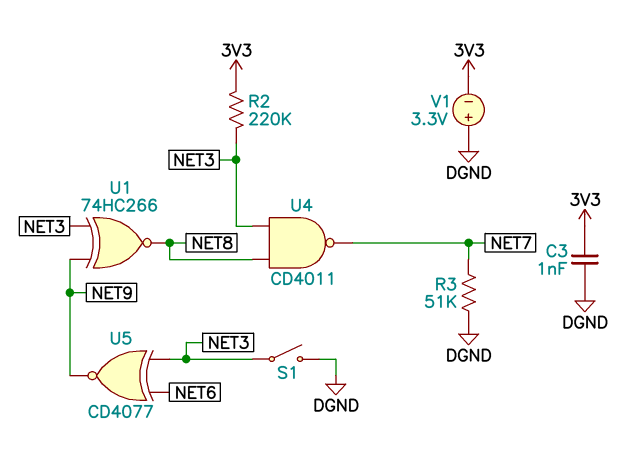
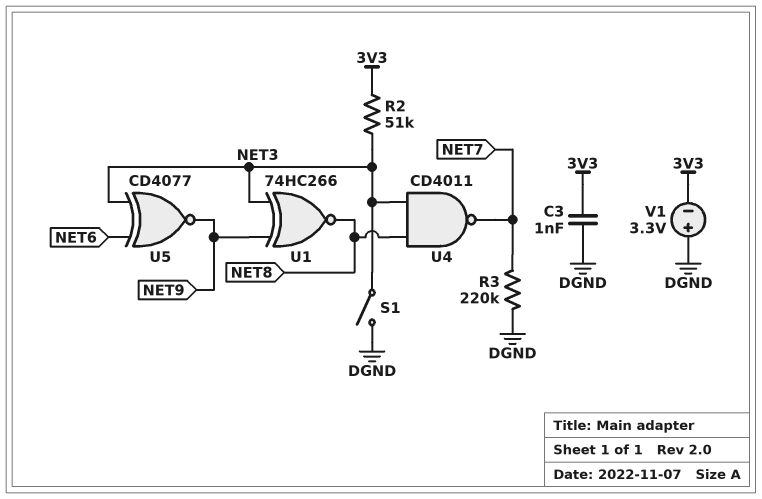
R2: 220k (3V3, NET3) -> 51k (3V3, NET3)
R3: 51k (DGND, NET7) -> 220k (DGND, NET7)

